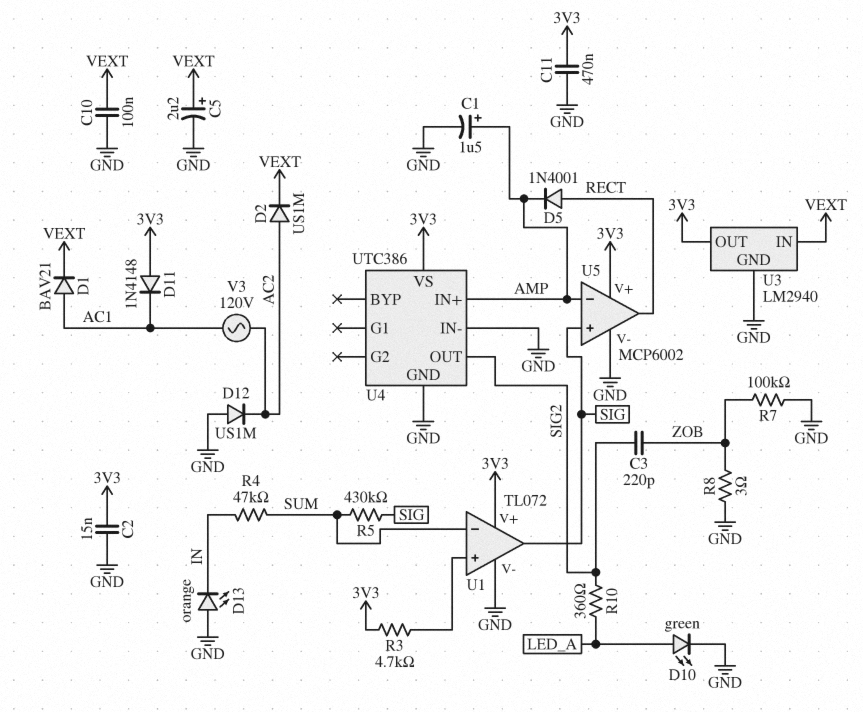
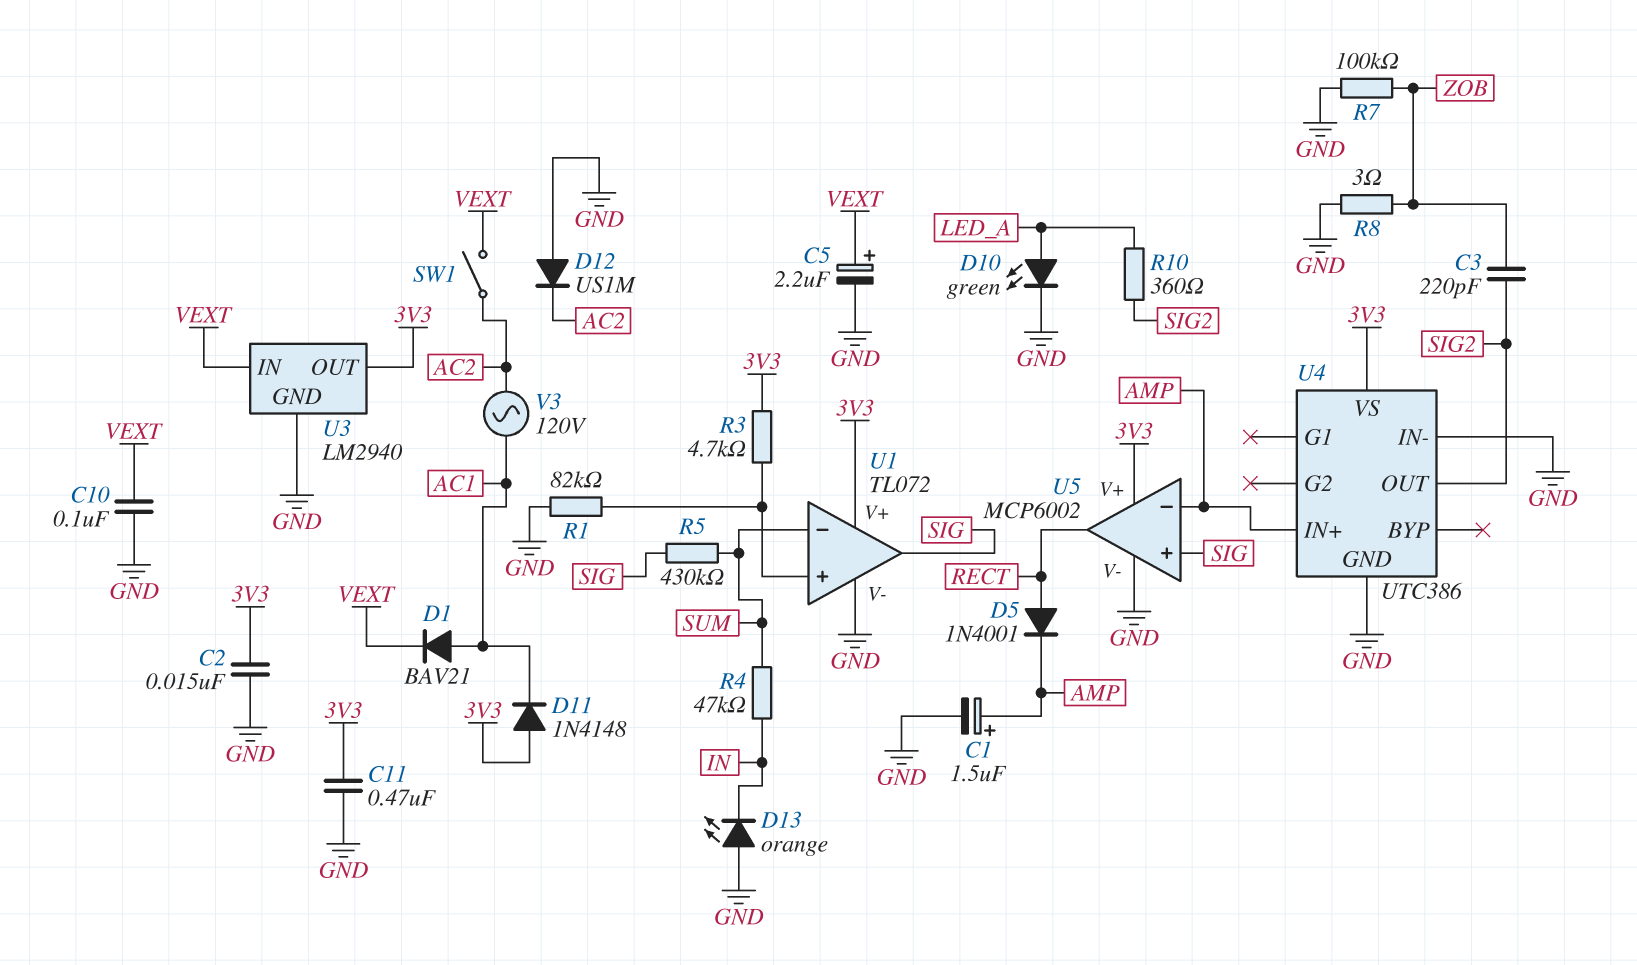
D2: diode US1M (A AC2, K VEXT) -> none
R1: none -> 82k (GND, U1/in+)
SW1: none -> switch (AC2, VEXT)

